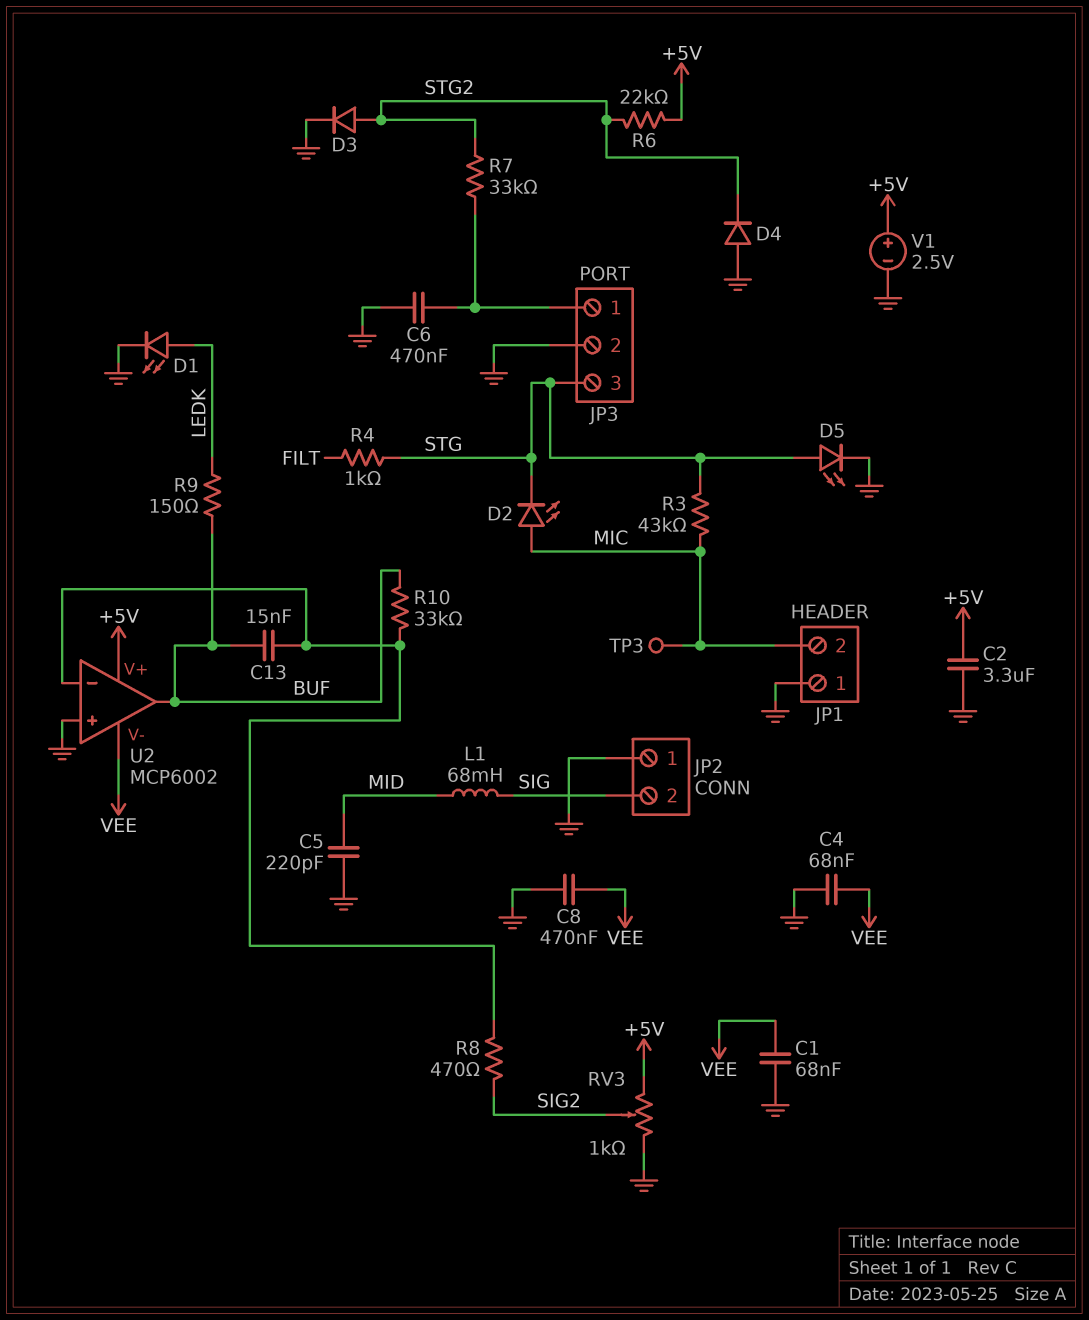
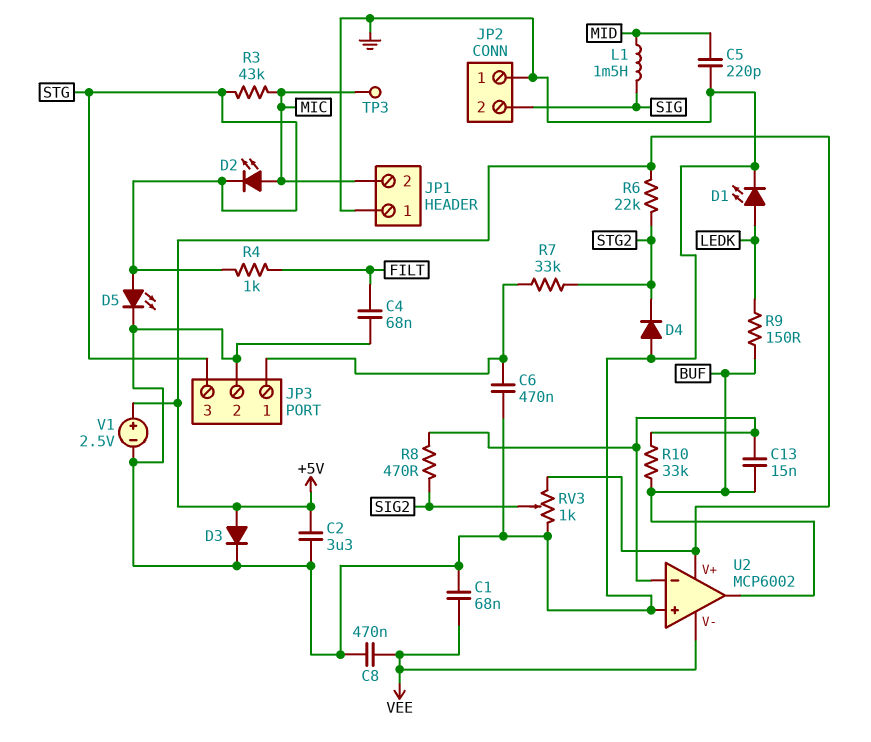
C4: 68nF (GND, VEE) -> 68nF (FILT, GND)
D3: diode (A STG2, K GND) -> diode (A +5V, K GND)
L1: 68mH (MID, SIG) -> 1.5mH (MID, SIG)

